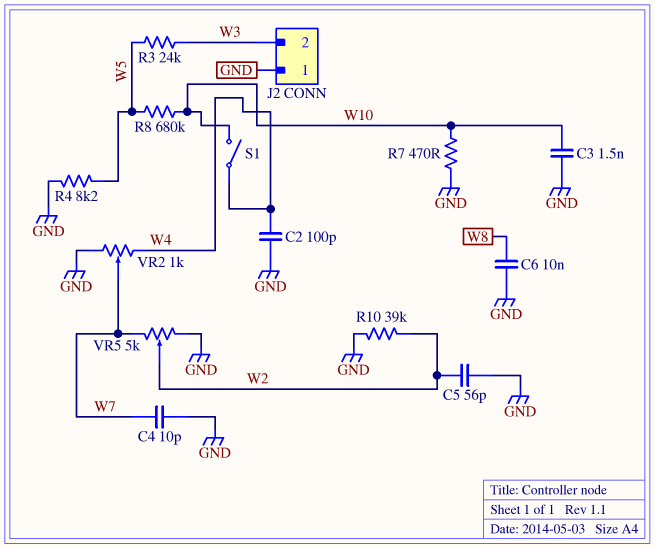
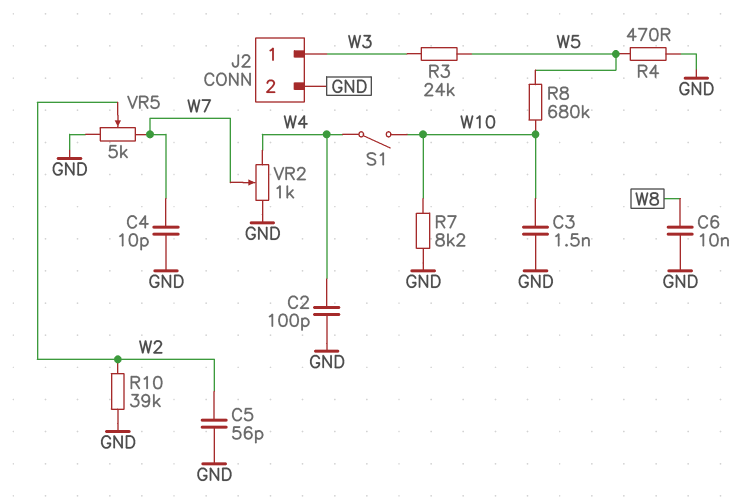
J2 pin 1: GND -> W3
J2 pin 2: W3 -> GND
R4: 8.2k (GND, W5) -> 470 (GND, W5)
R7: 470 (GND, W10) -> 8.2k (GND, W10)

